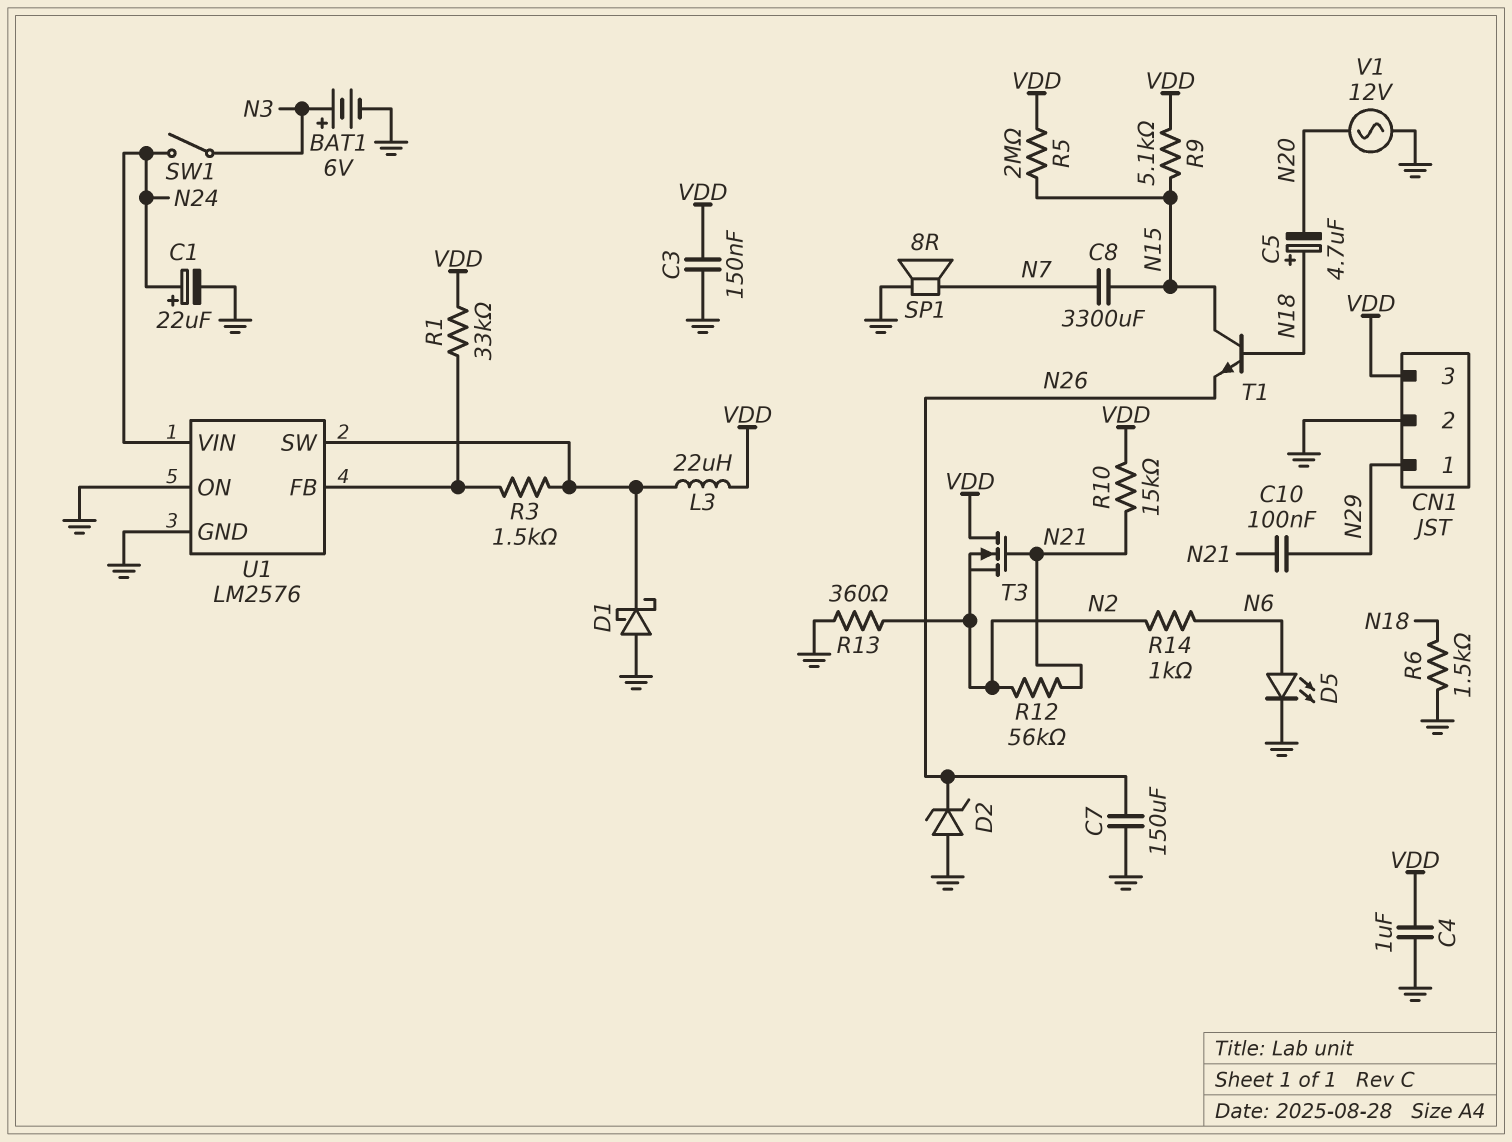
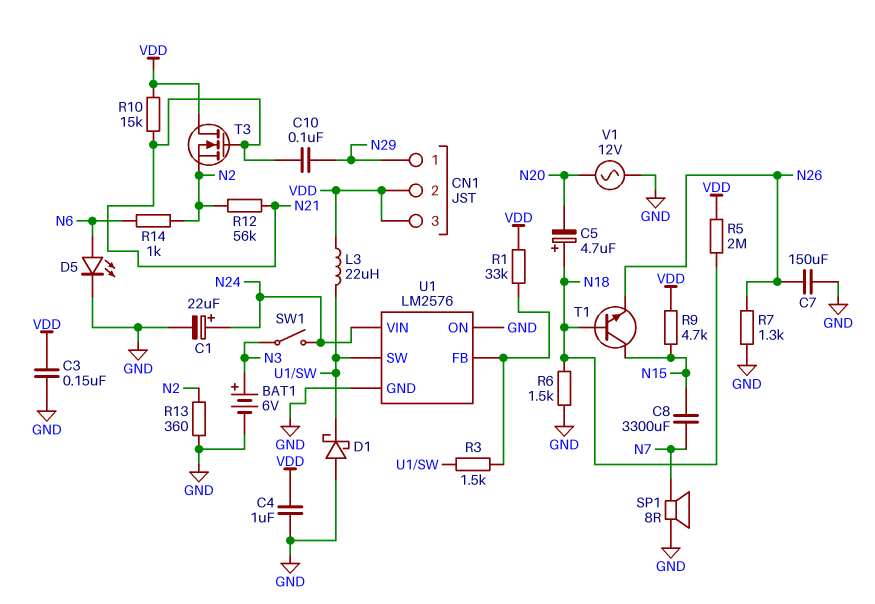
CN1 pin 2: GND -> VDD
D2: zener (A GND, K N26) -> none
R5: 2M (N15, VDD) -> 2M (N18, VDD)
R7: none -> 1.3k (GND, N26)
R9: 5.1k (N15, VDD) -> 4.7k (N15, VDD)

